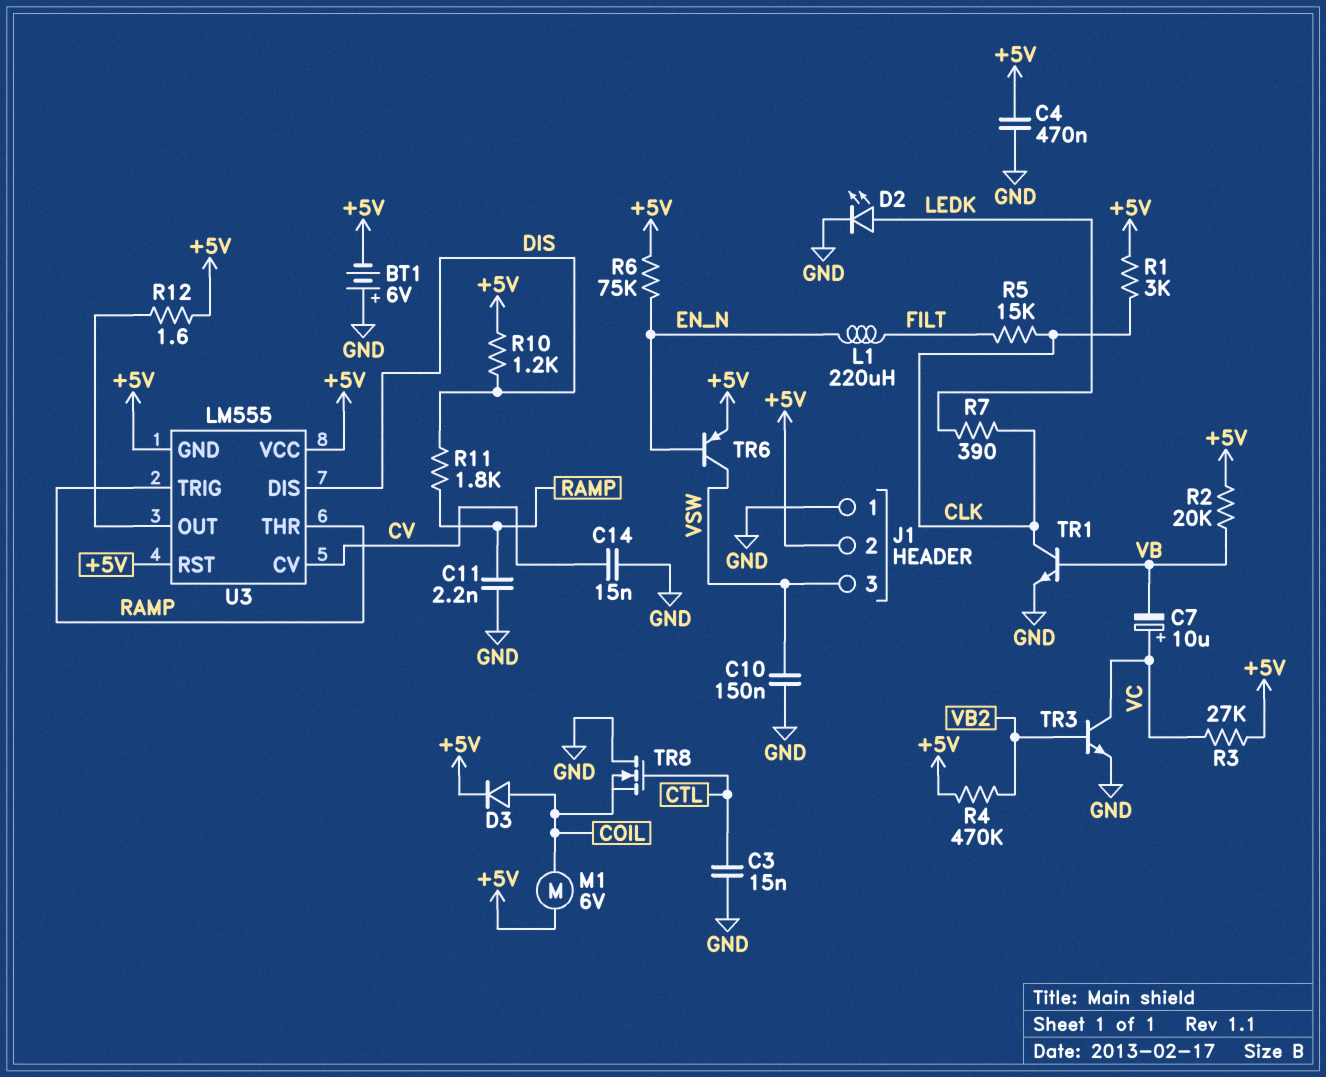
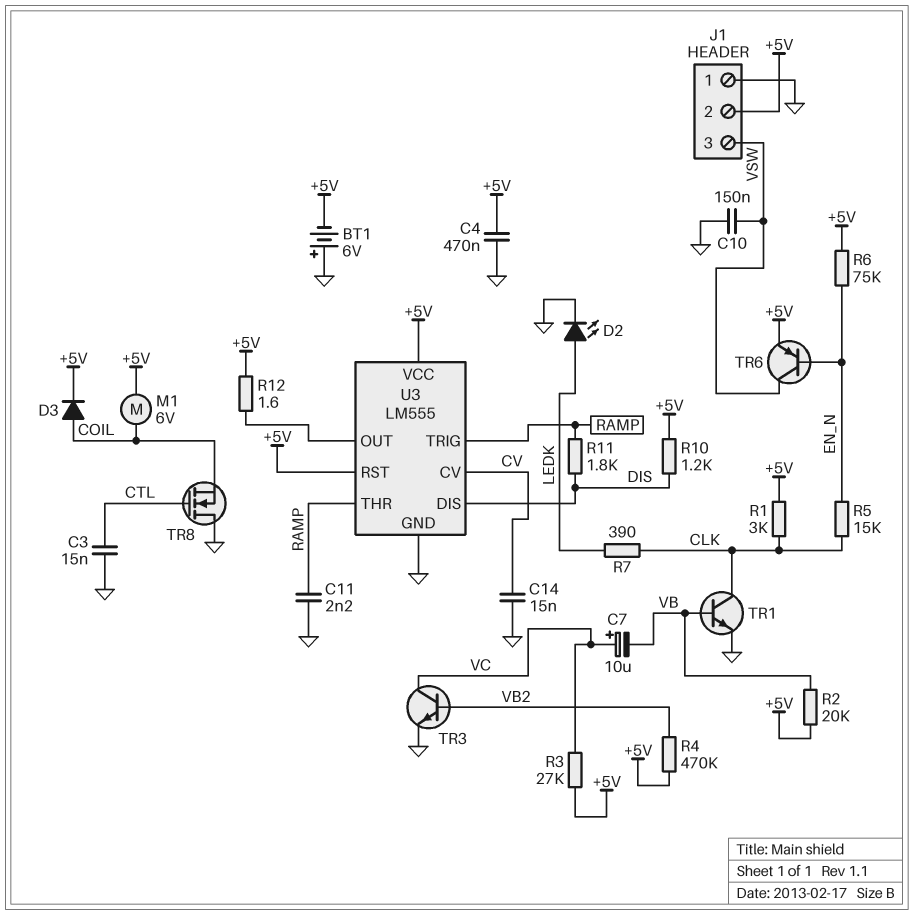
L1: 220uH (EN_N, FILT) -> none
R5: 15k (CLK, FILT) -> 15k (CLK, EN_N)
U3 pin GND: +5V -> GND

